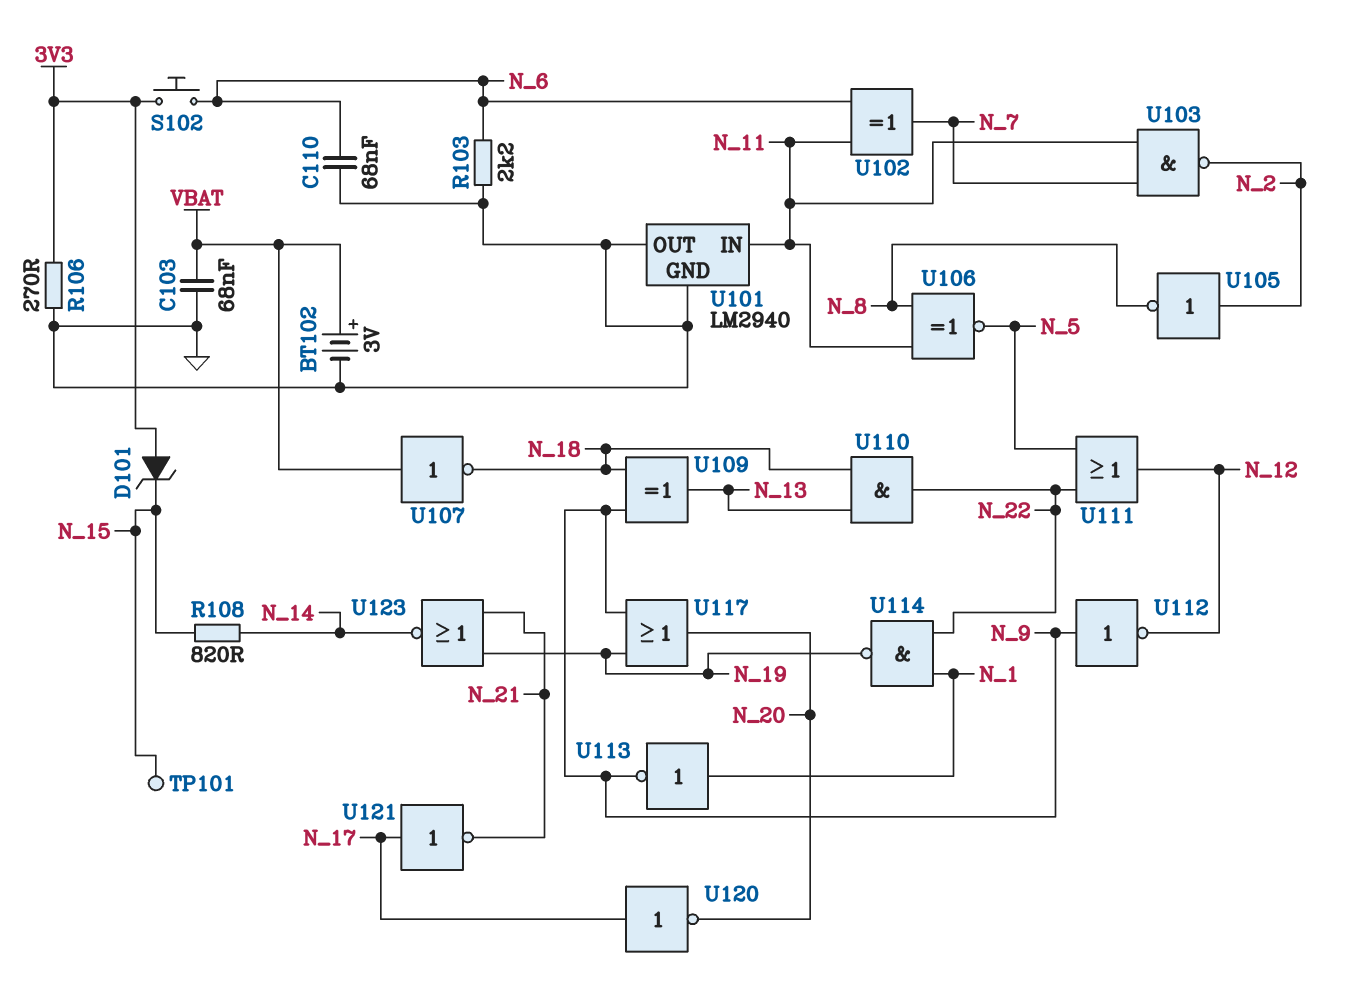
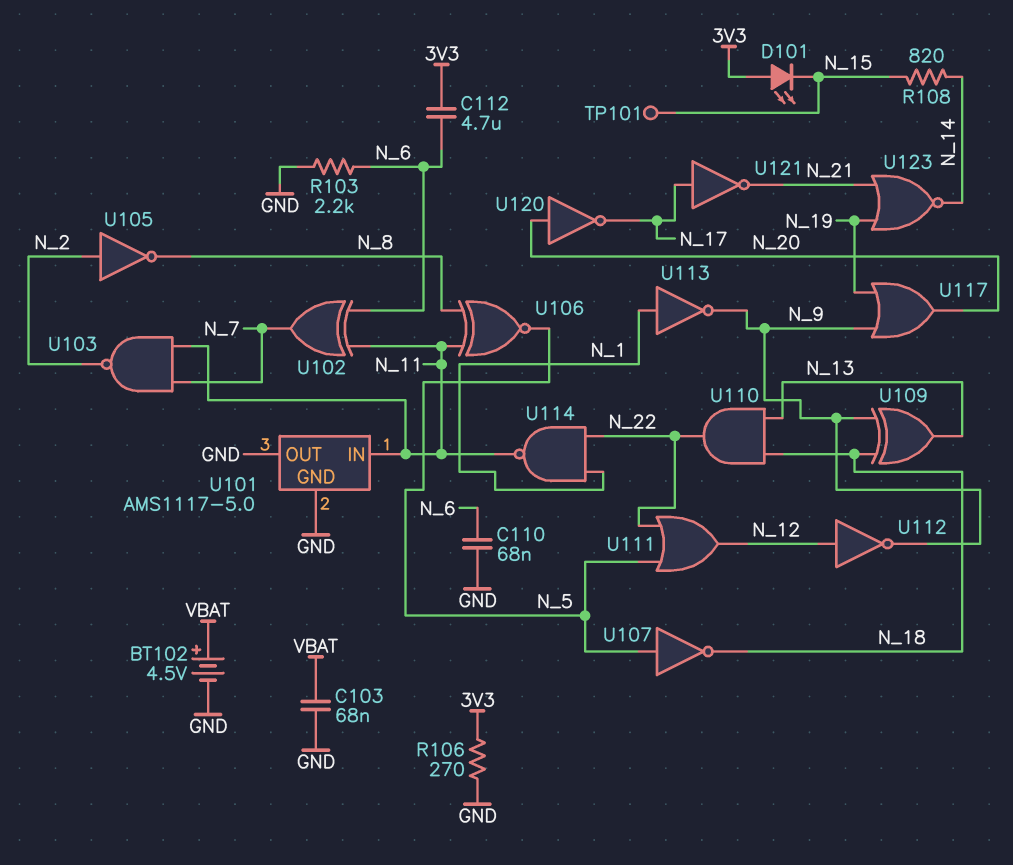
BT102: 3V (plus VBAT, minus GND) -> 4.5V (plus VBAT, minus GND)
C112: none -> 4.7uF (3V3, N_6)
D101: zener (A 3V3, K N_15) -> LED (A 3V3, K N_15)
S102: button (3V3, N_6) -> none
U101: LM2940 -> AMS1117-5.0
U107: NOT (in VBAT, out N_18) -> NOT (in N_5, out N_18)
U112: NOT (in N_9, out N_12) -> NOT (in N_12, out N_9)
U114: NAND (in N_1, in N_22, out N_19) -> NAND (in N_1, in N_22, out N_11)
U120: NOT (in N_17, out N_20) -> NOT (in N_20, out N_17)

